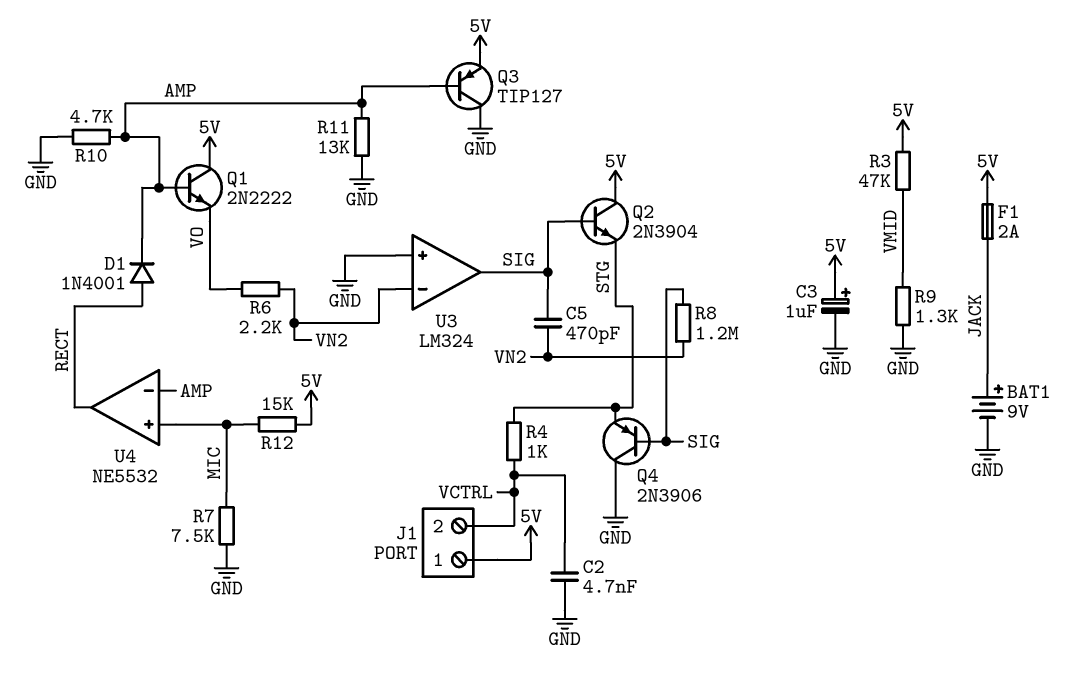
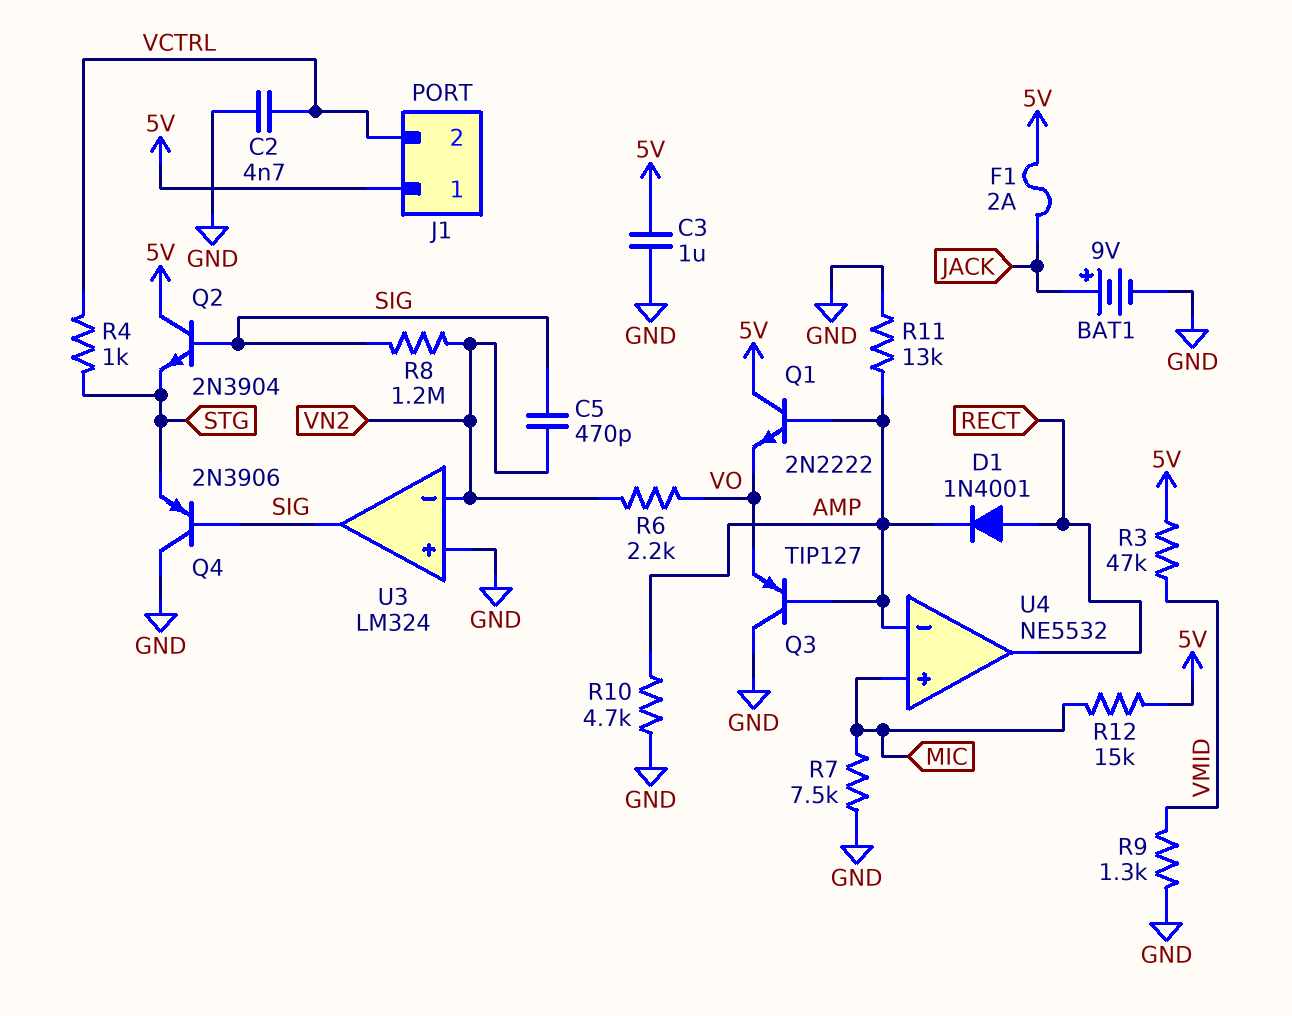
C3: 1uF (plus 5V, minus GND) -> 1uF (5V, GND)
Q3: PNP TIP127 (B AMP, C GND, E 5V) -> PNP TIP127 (B AMP, C GND, E VO)

